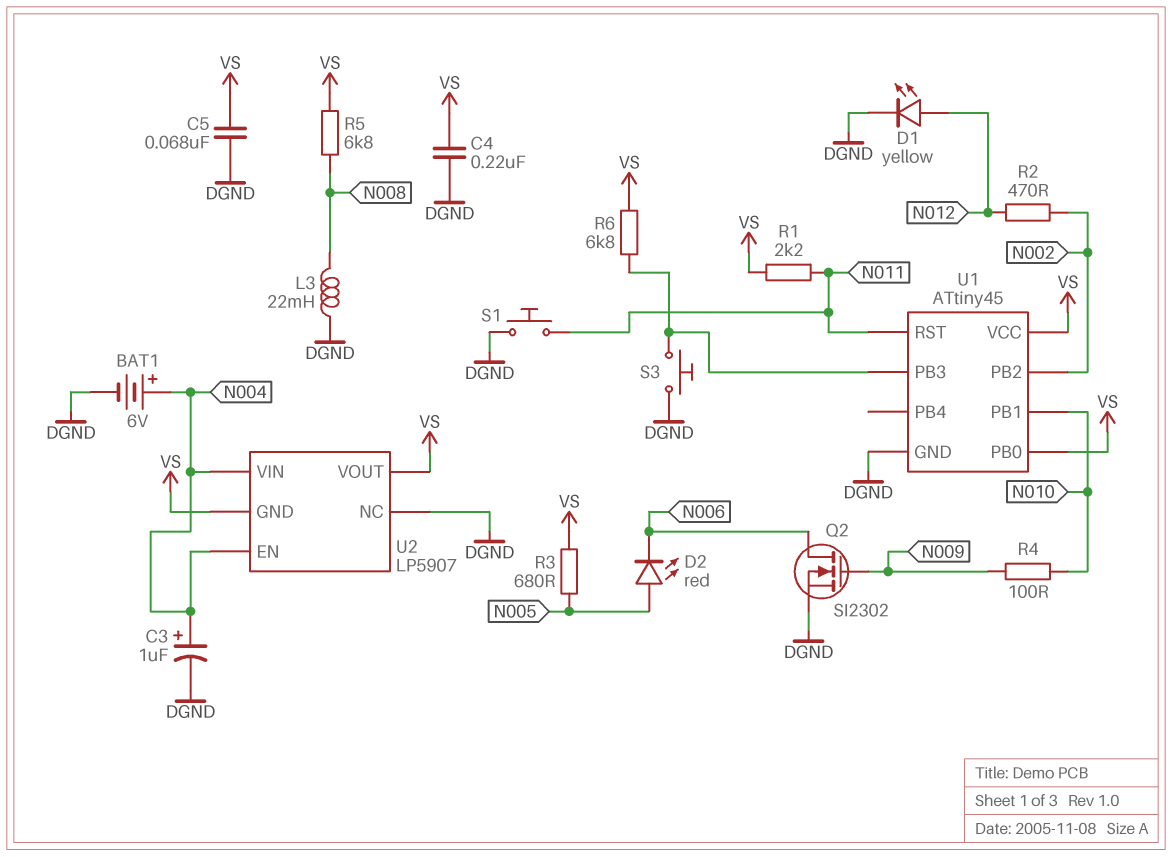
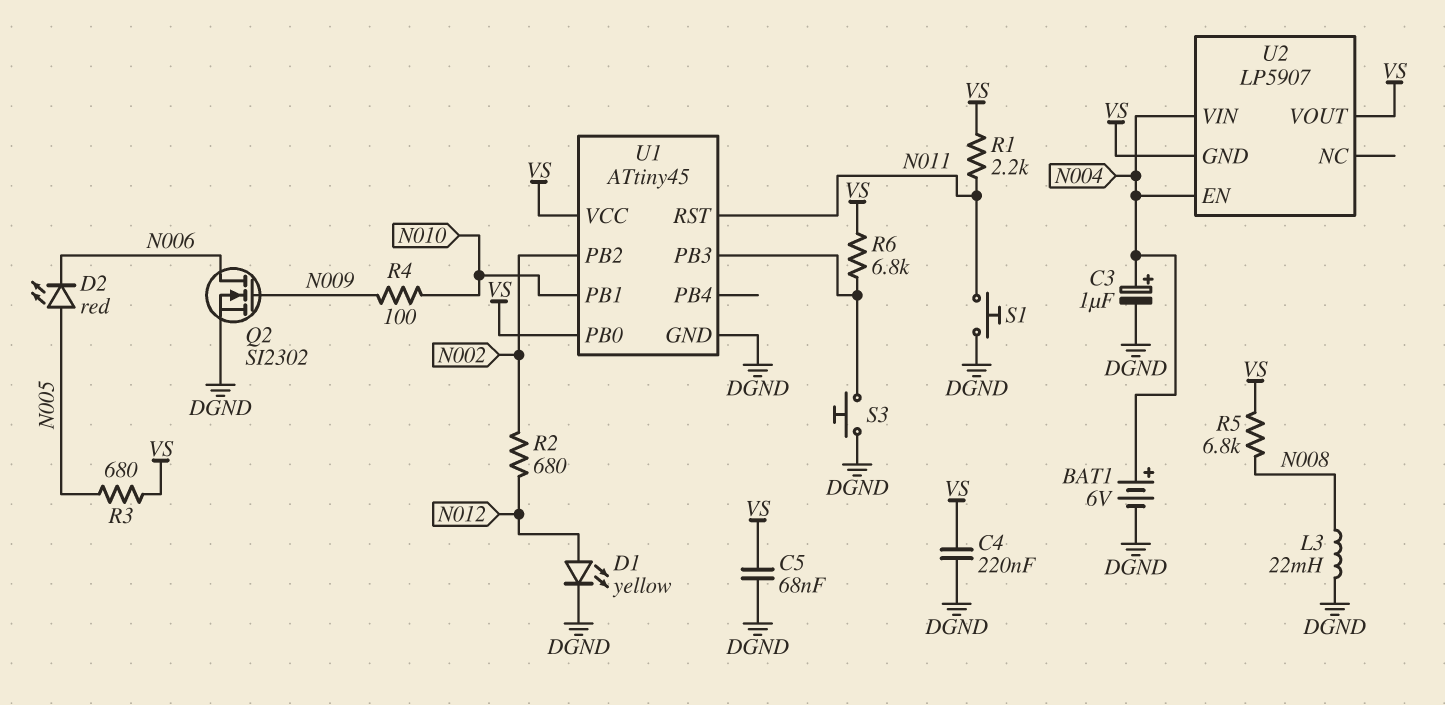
R2: 470 (N002, N012) -> 680 (N002, N012)
U2 pin NC: DGND -> none

